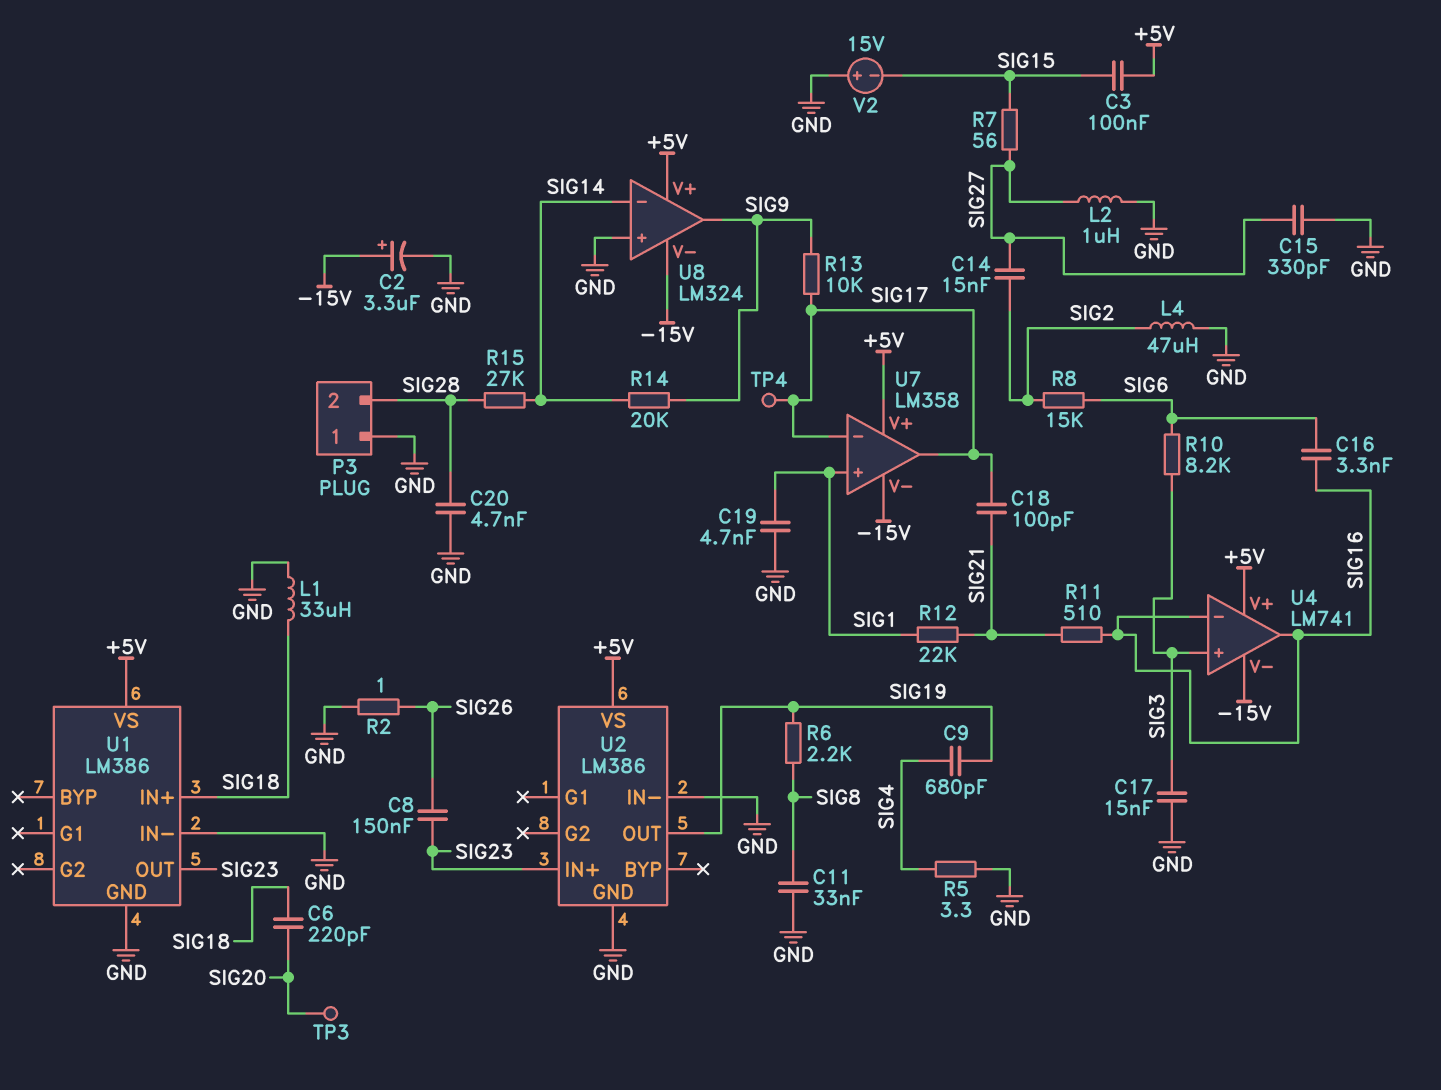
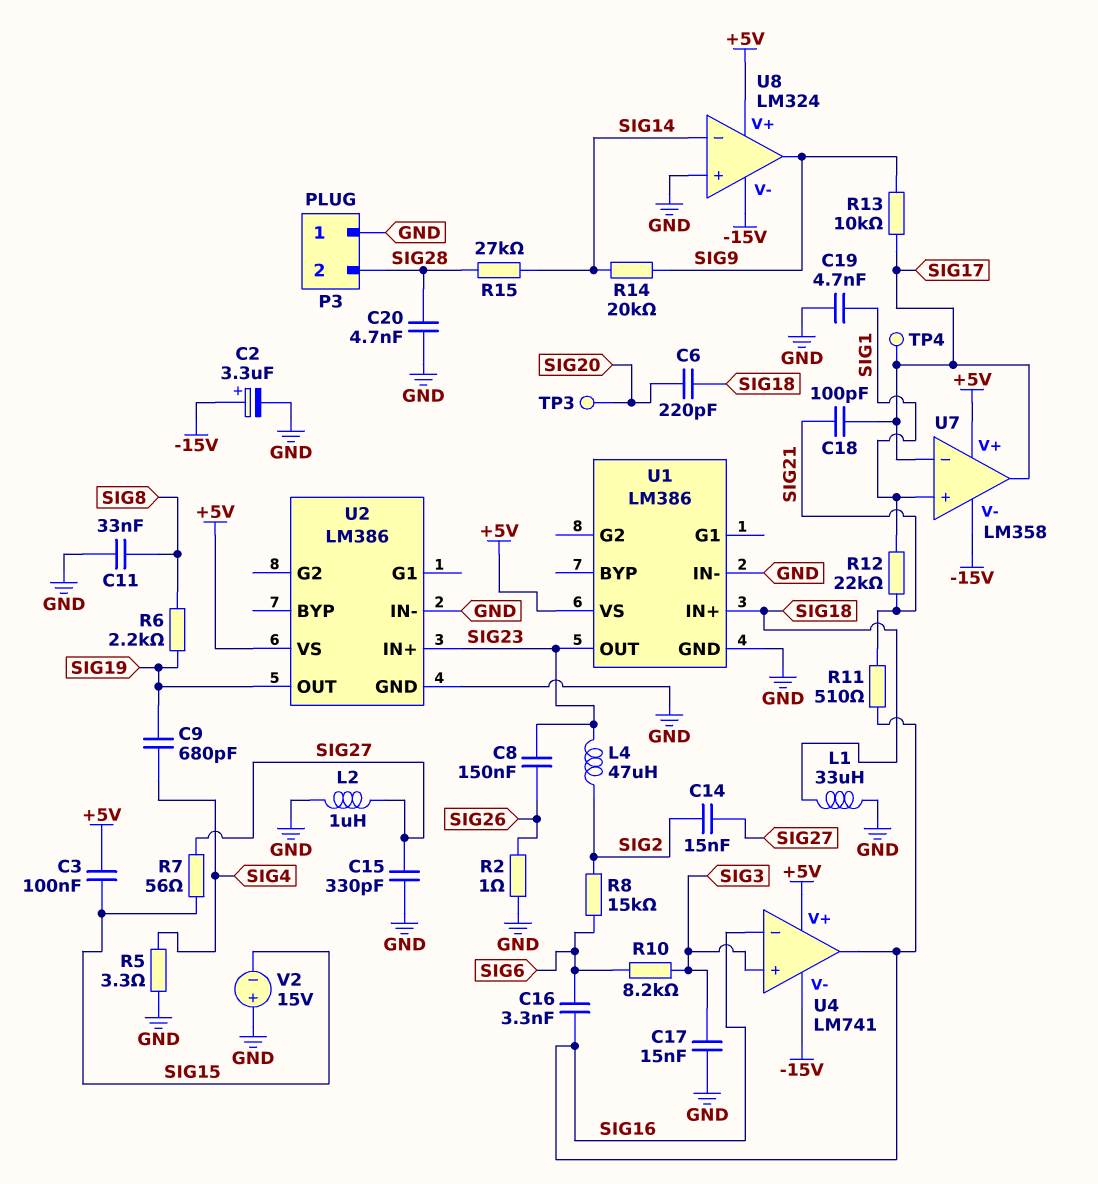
L4: 47uH (GND, SIG2) -> 47uH (SIG2, SIG23)

